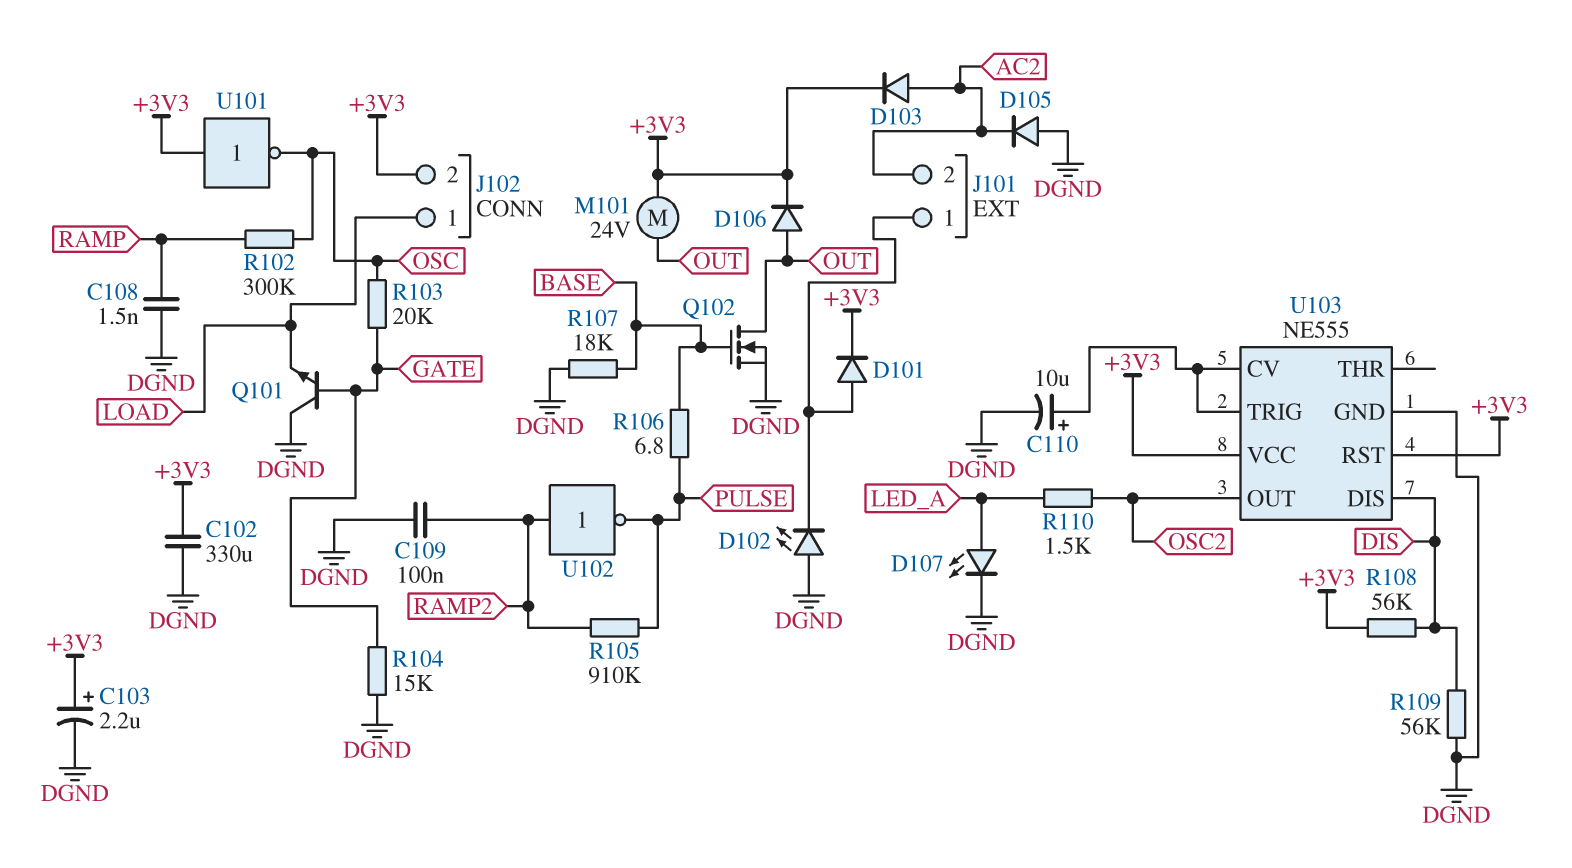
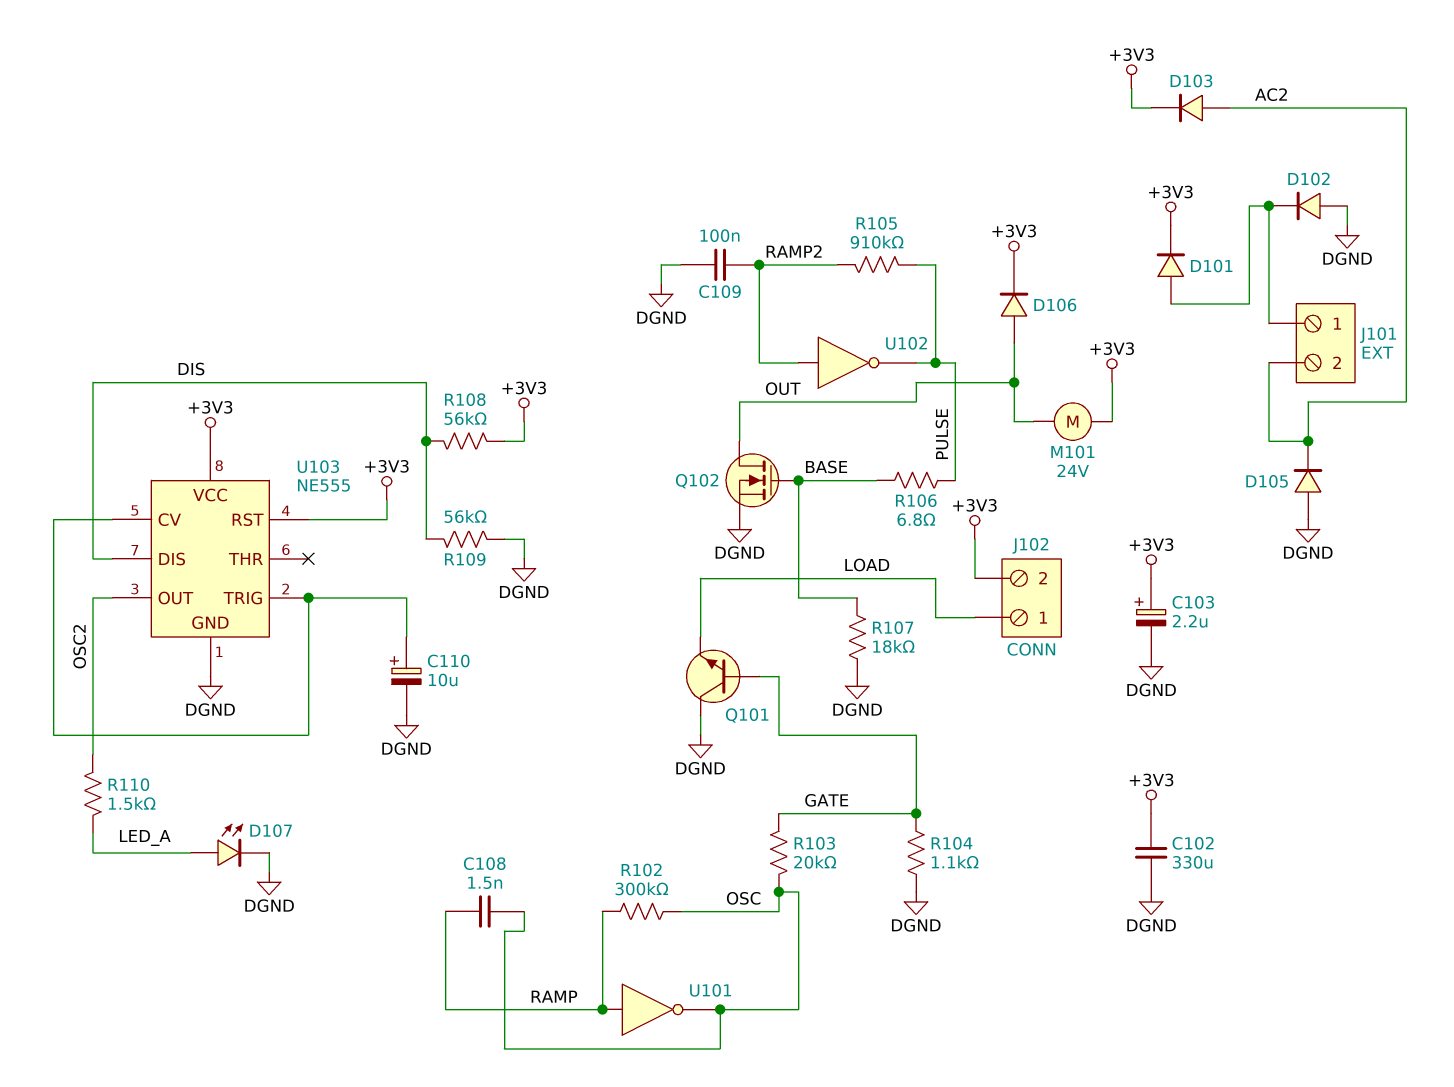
C108: 1.5nF (DGND, RAMP) -> 1.5nF (OSC, RAMP)
D102: LED (A DGND, K J101/1) -> diode (A DGND, K J101/1)
R104: 15k (DGND, GATE) -> 1.1k (DGND, GATE)
U101: NOT (in +3V3, out OSC) -> NOT (in RAMP, out OSC)

